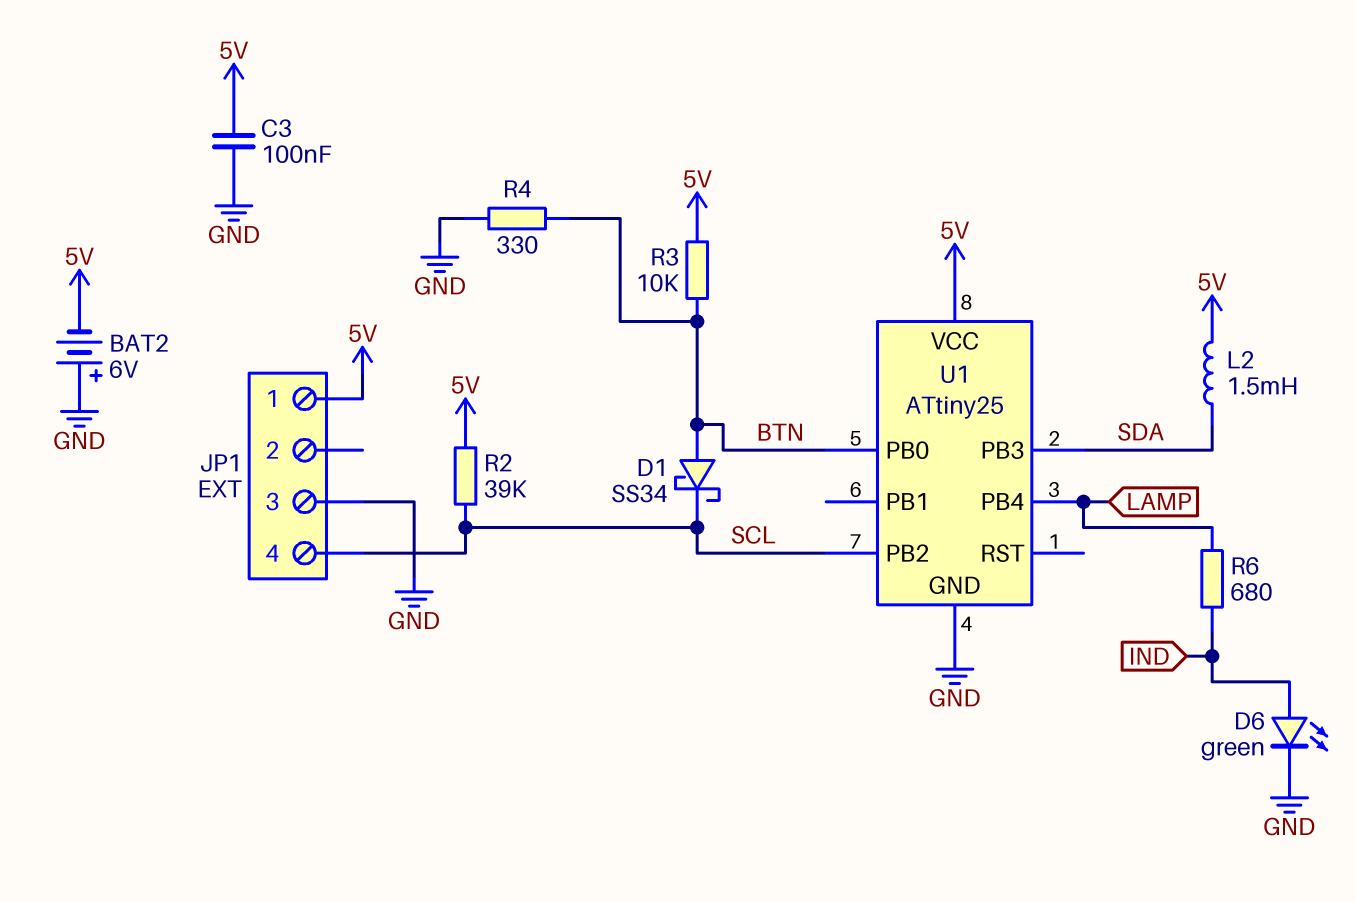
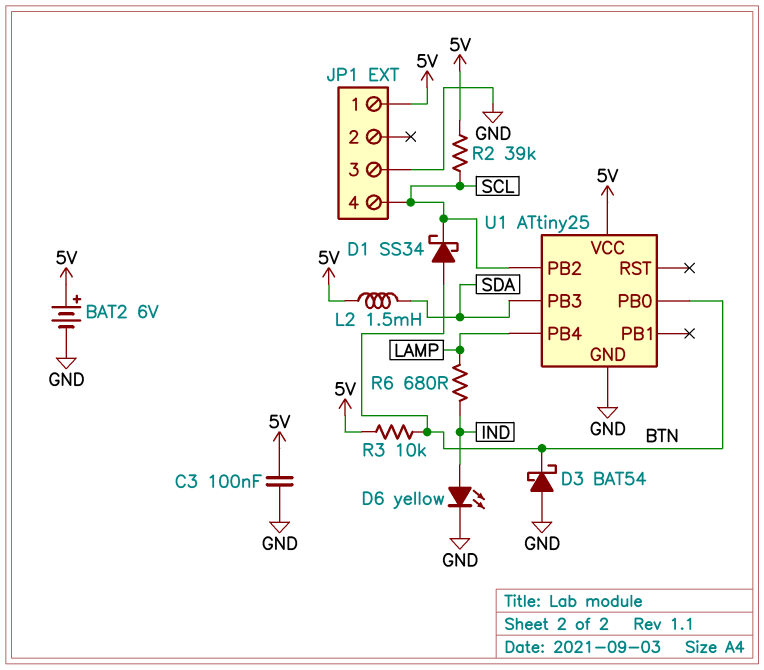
BAT2: 6V (plus GND, minus 5V) -> 6V (plus 5V, minus GND)
D3: none -> schottky BAT54 (A GND, K BTN)
D6: LED green (A IND, K GND) -> LED yellow (A IND, K GND)
R4: 330 (BTN, GND) -> none

